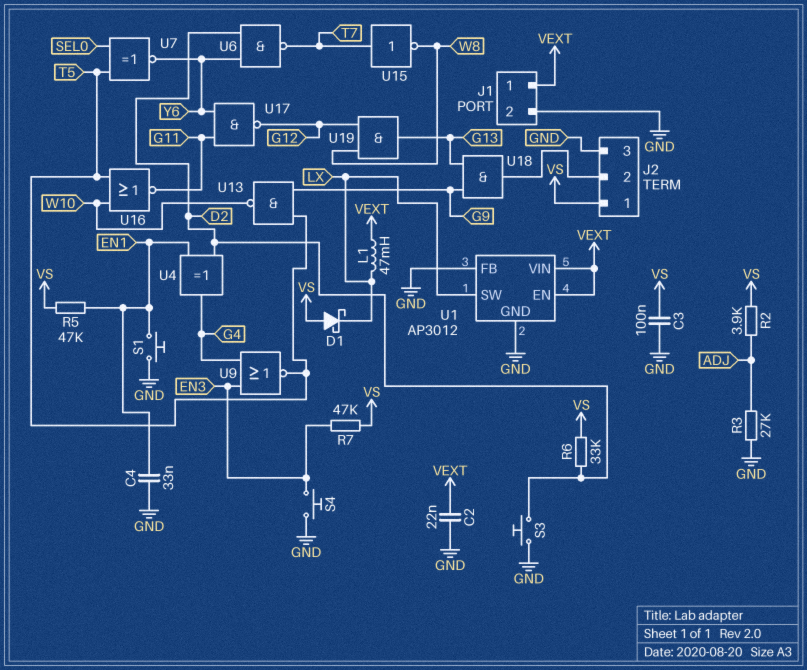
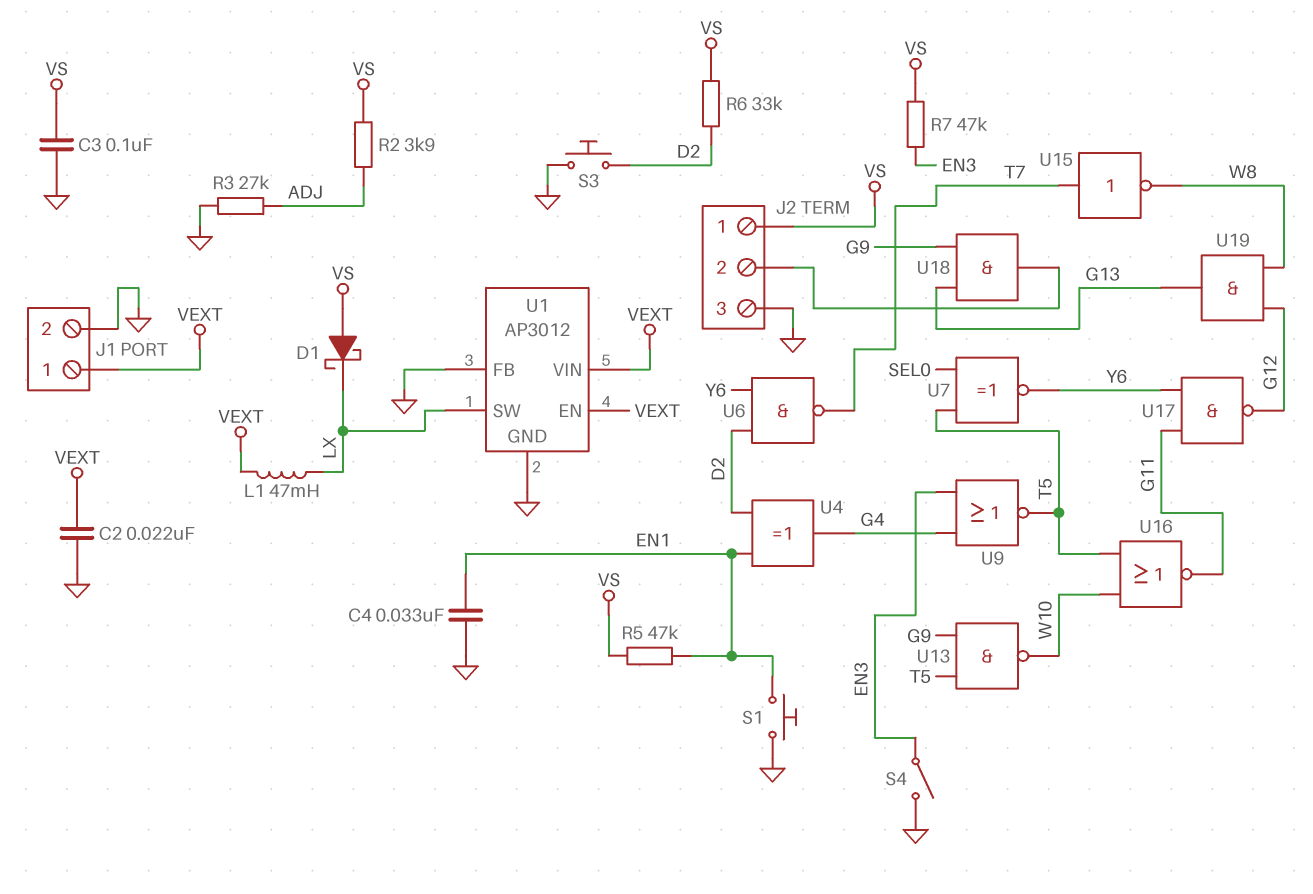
S4: button (EN3, GND) -> switch (EN3, GND)

